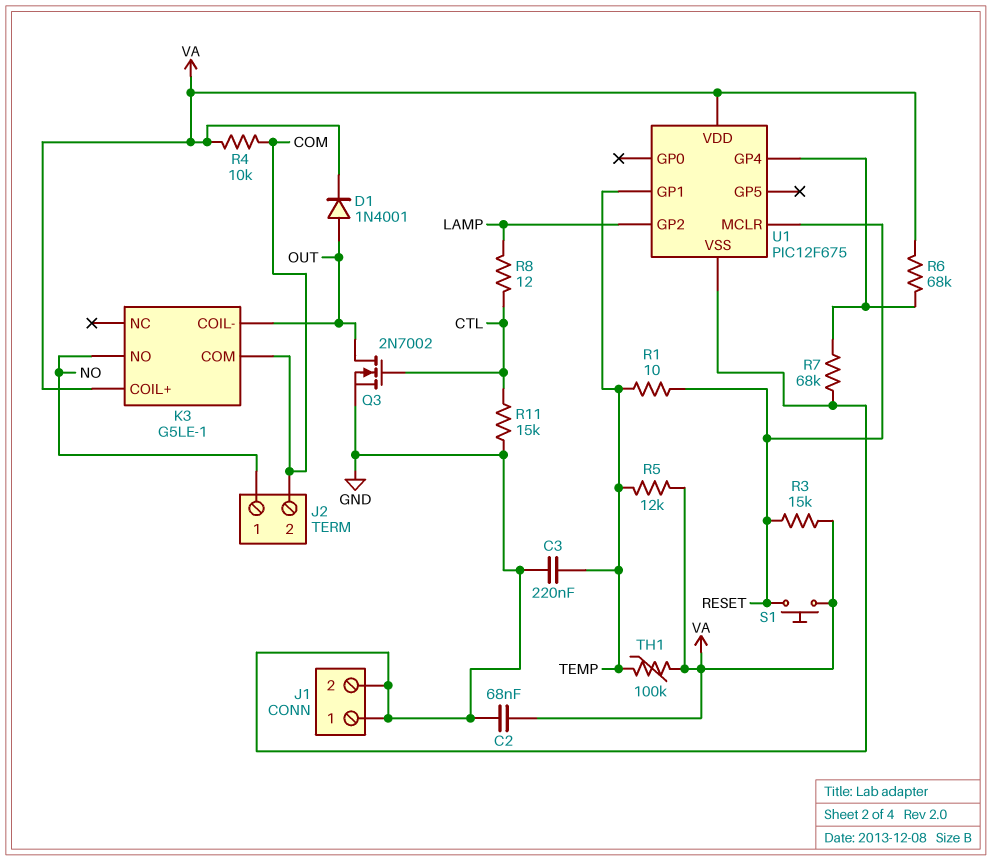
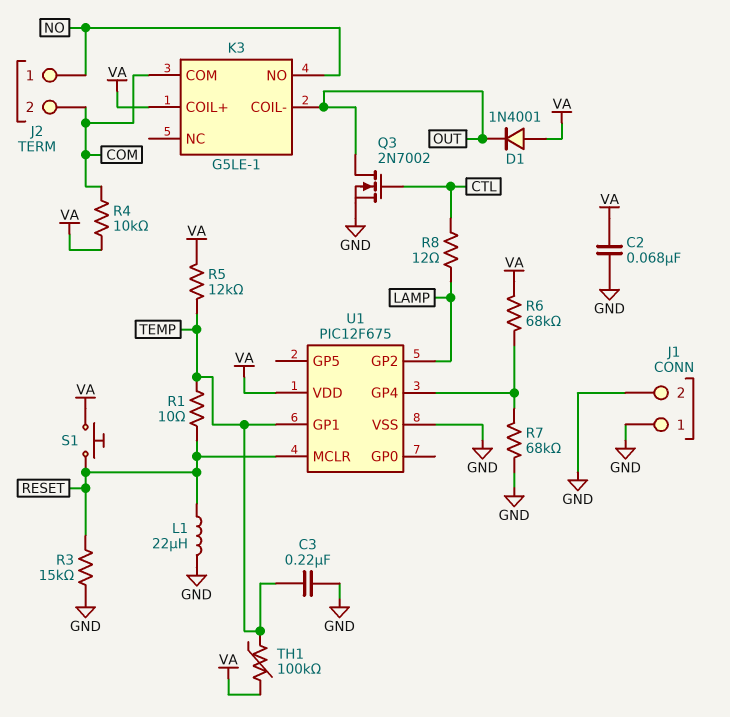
D1: diode 1N4001 (A OUT, K VA) -> diode 1N4001 (A VA, K OUT)
L1: none -> 22uH (GND, RESET)
R3: 15k (RESET, VA) -> 15k (GND, RESET)
R11: 15k (CTL, GND) -> none

